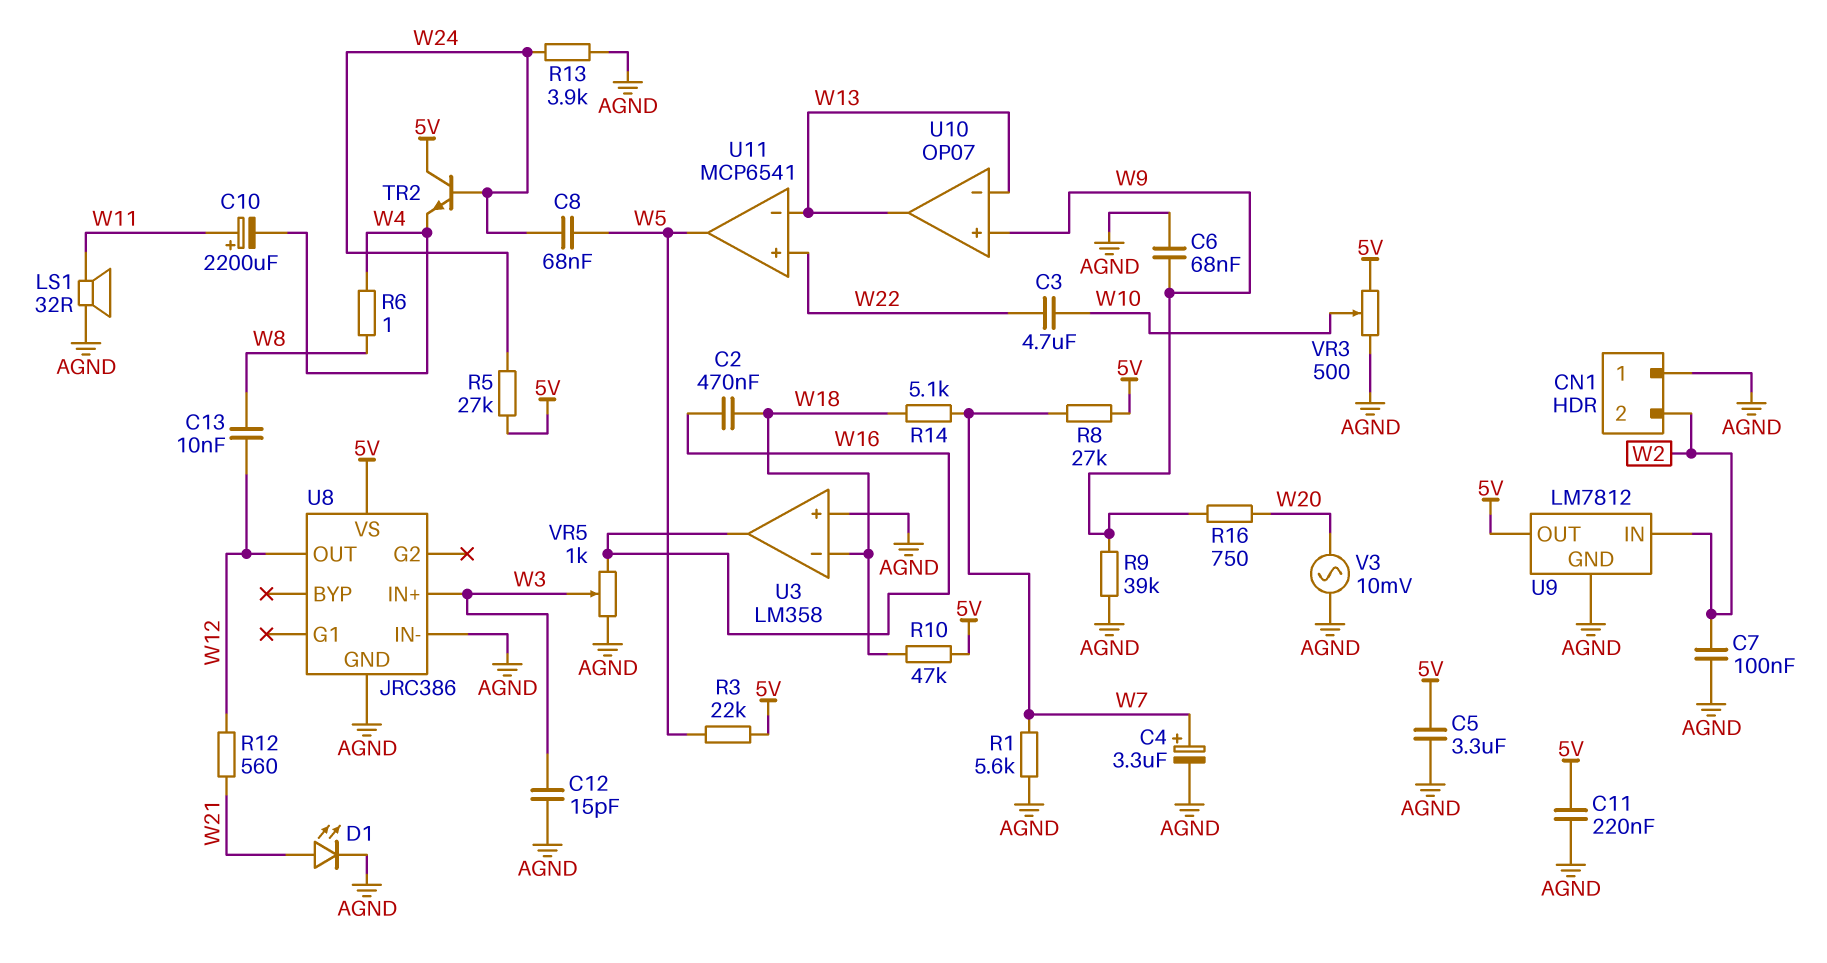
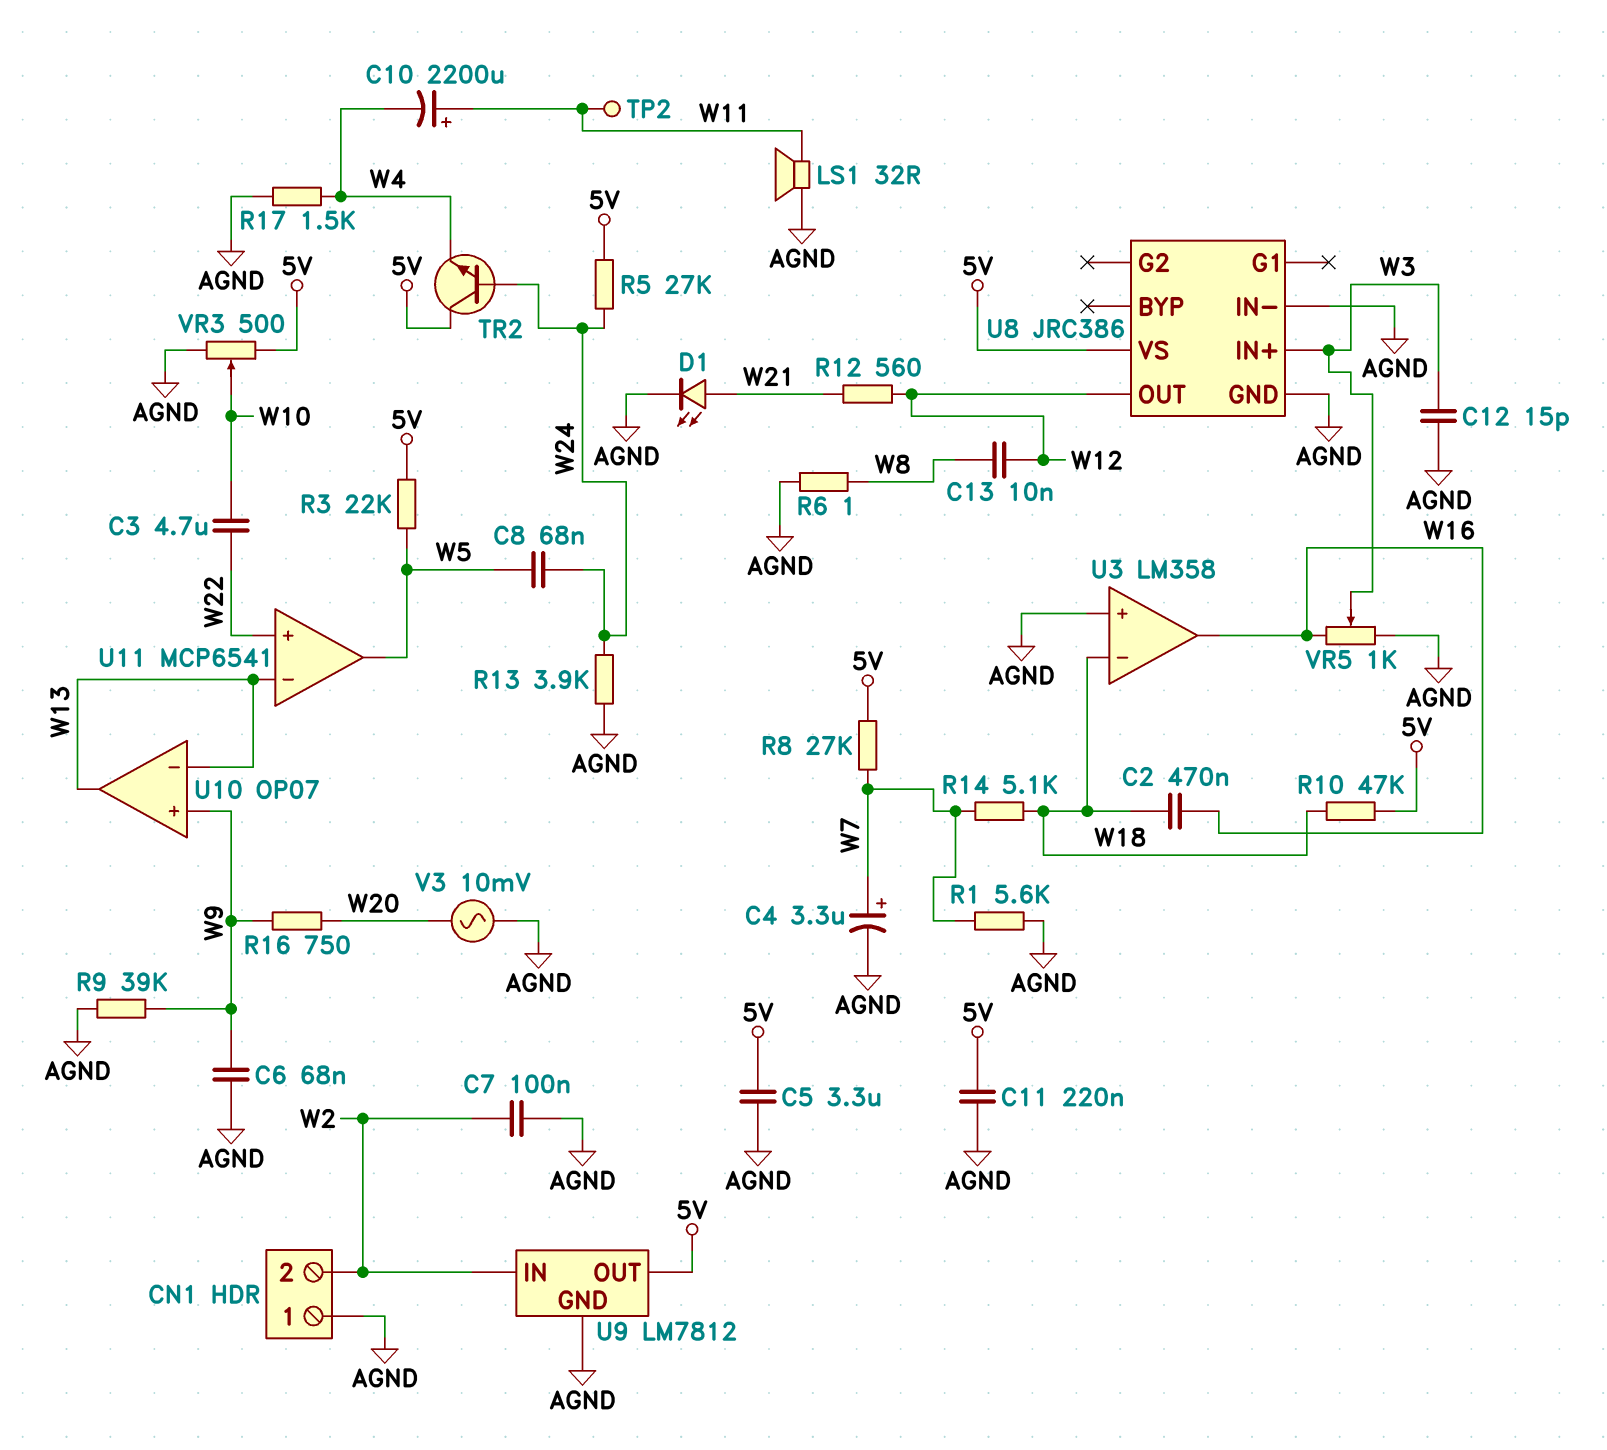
R6: 1 (W4, W8) -> 1 (AGND, W8)
R17: none -> 1.5k (AGND, W4)
TP2: none -> test point (W11)

